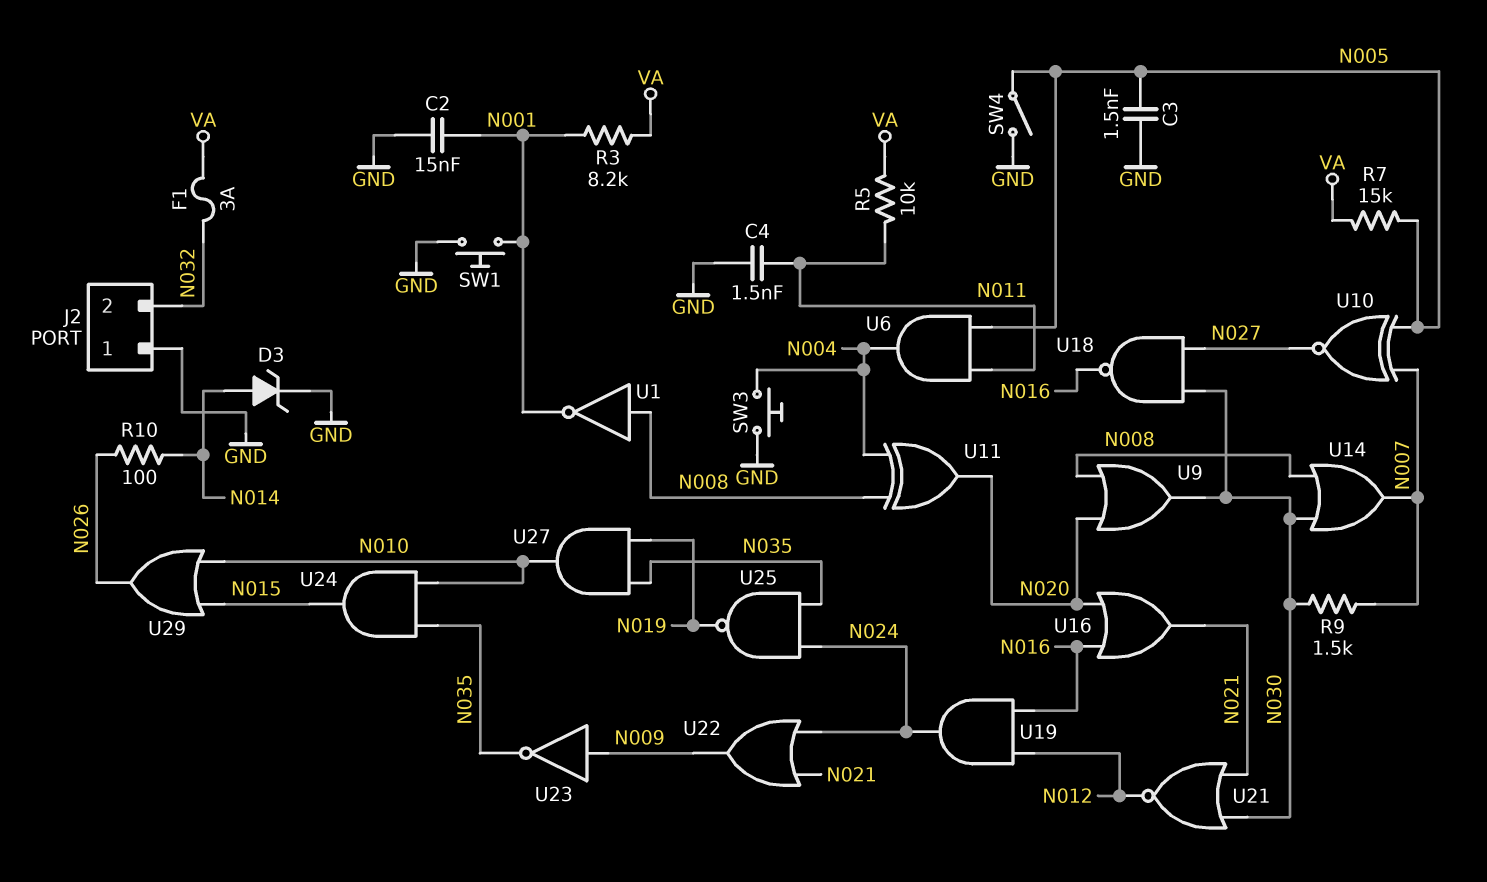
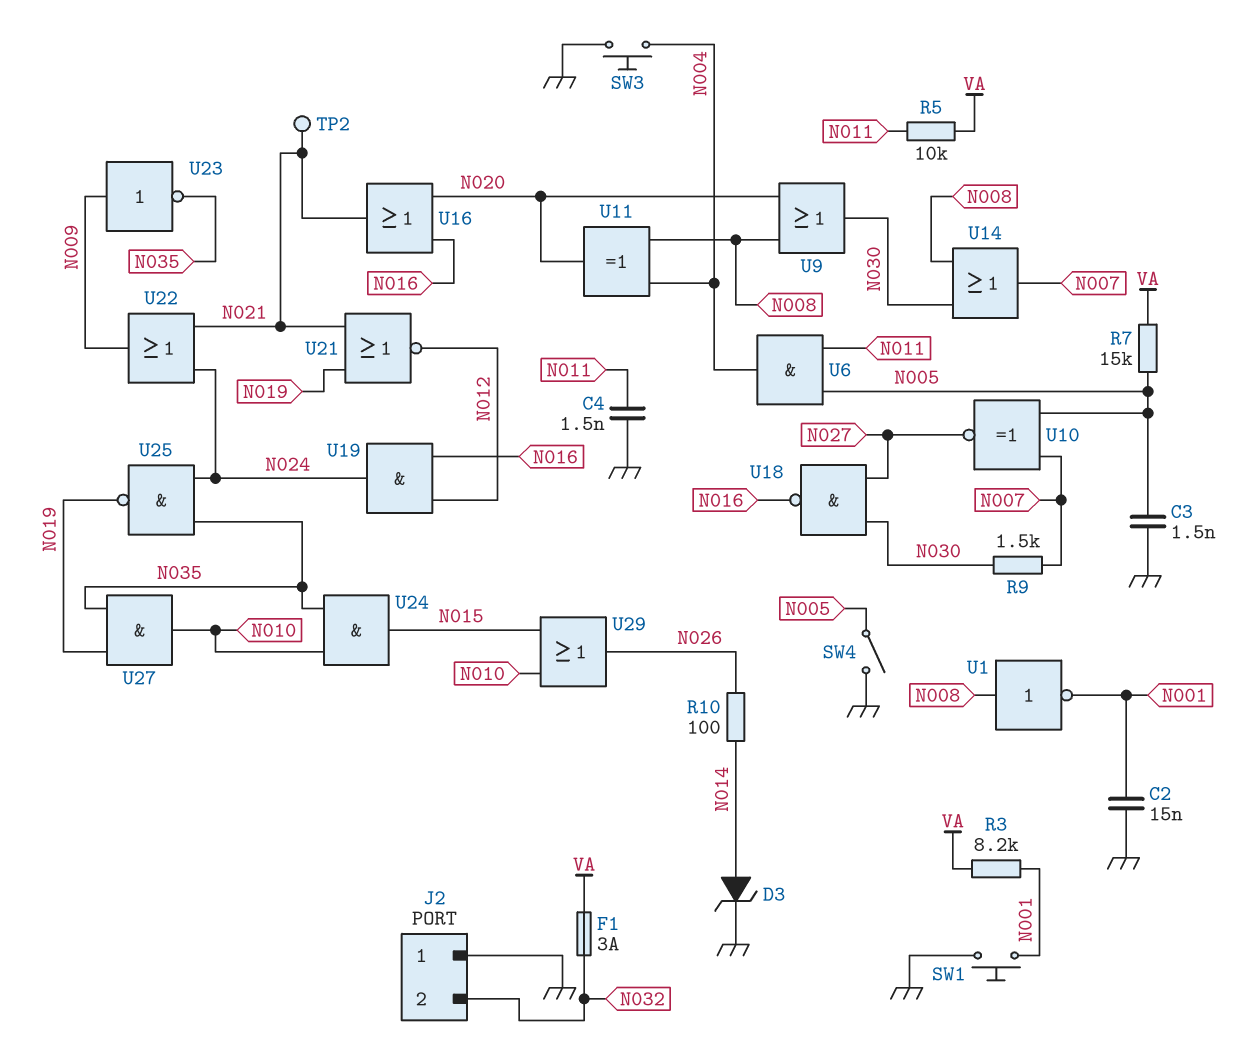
TP2: none -> test point (N021)
U21: NOR (in N021, in N030, out N012) -> NOR (in N019, in N021, out N012)

